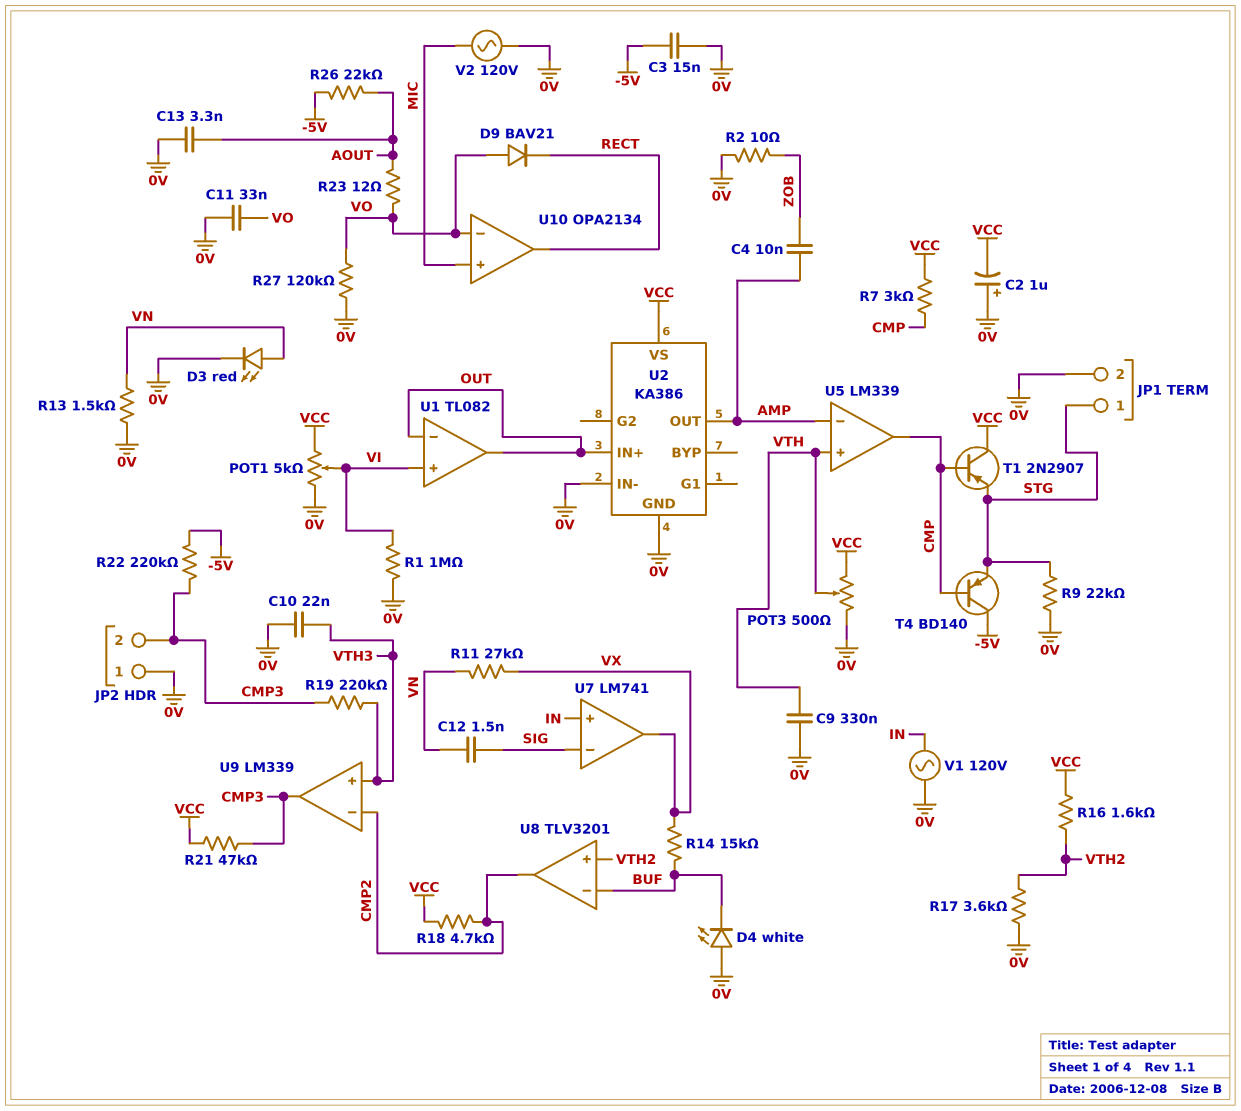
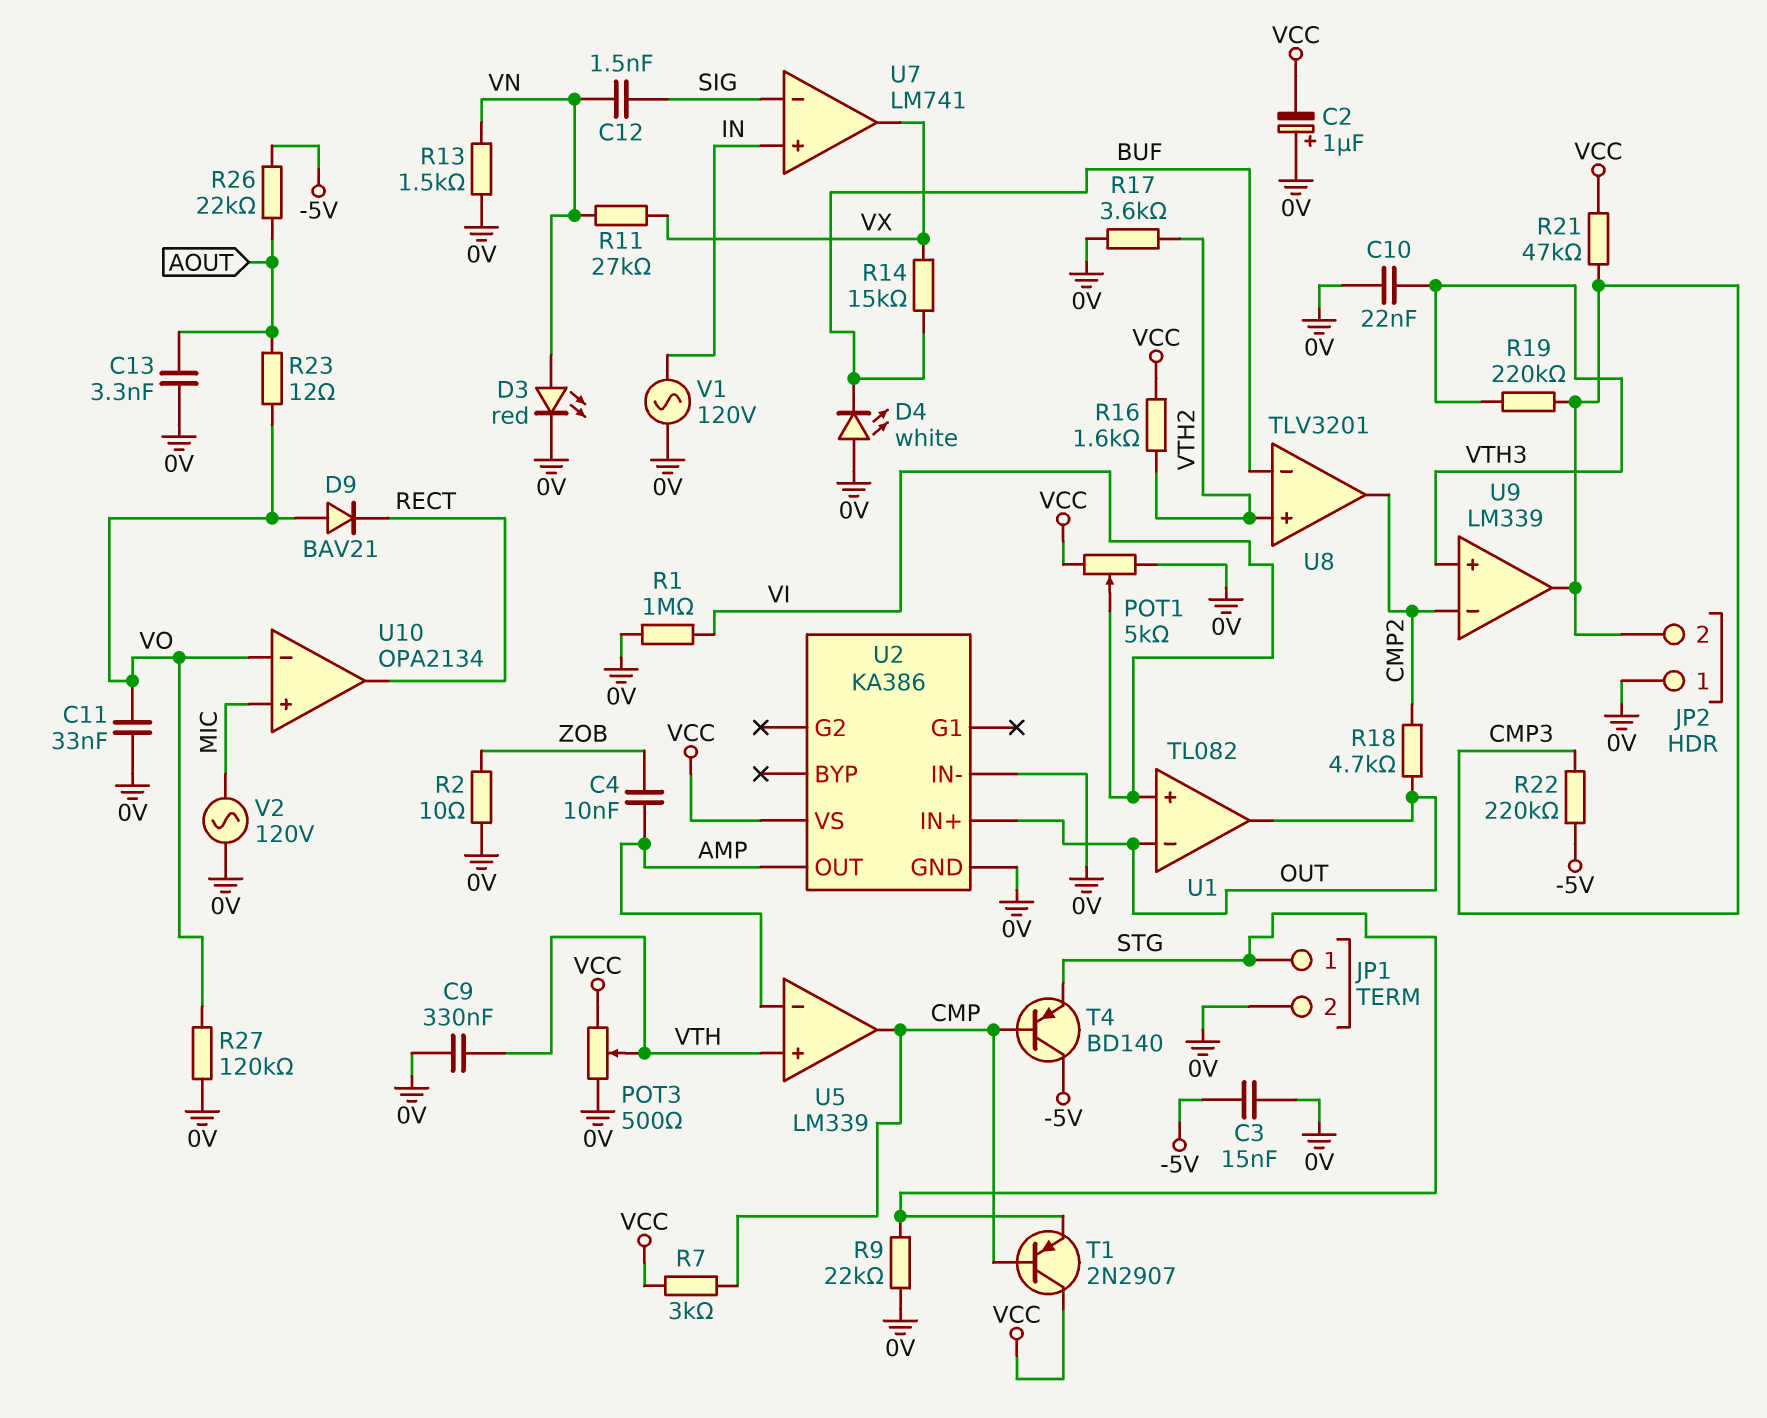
R18: 4.7k (CMP2, VCC) -> 4.7k (CMP2, OUT)

